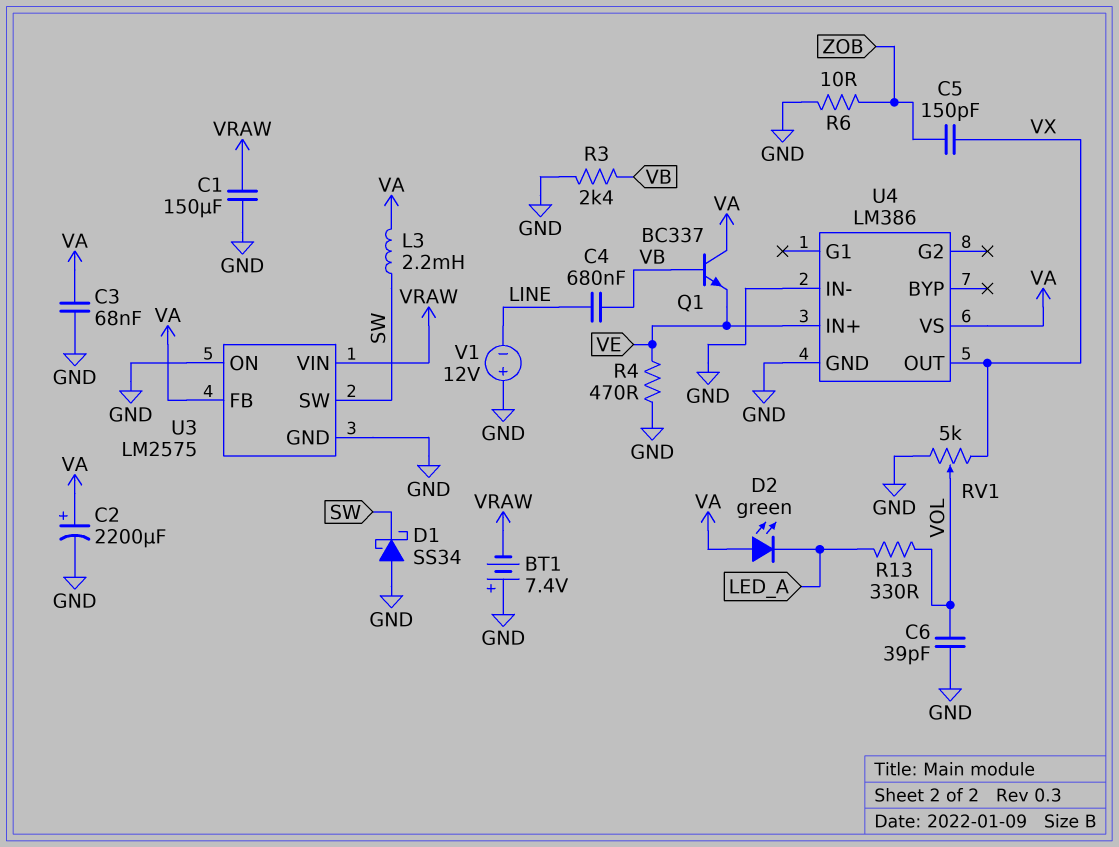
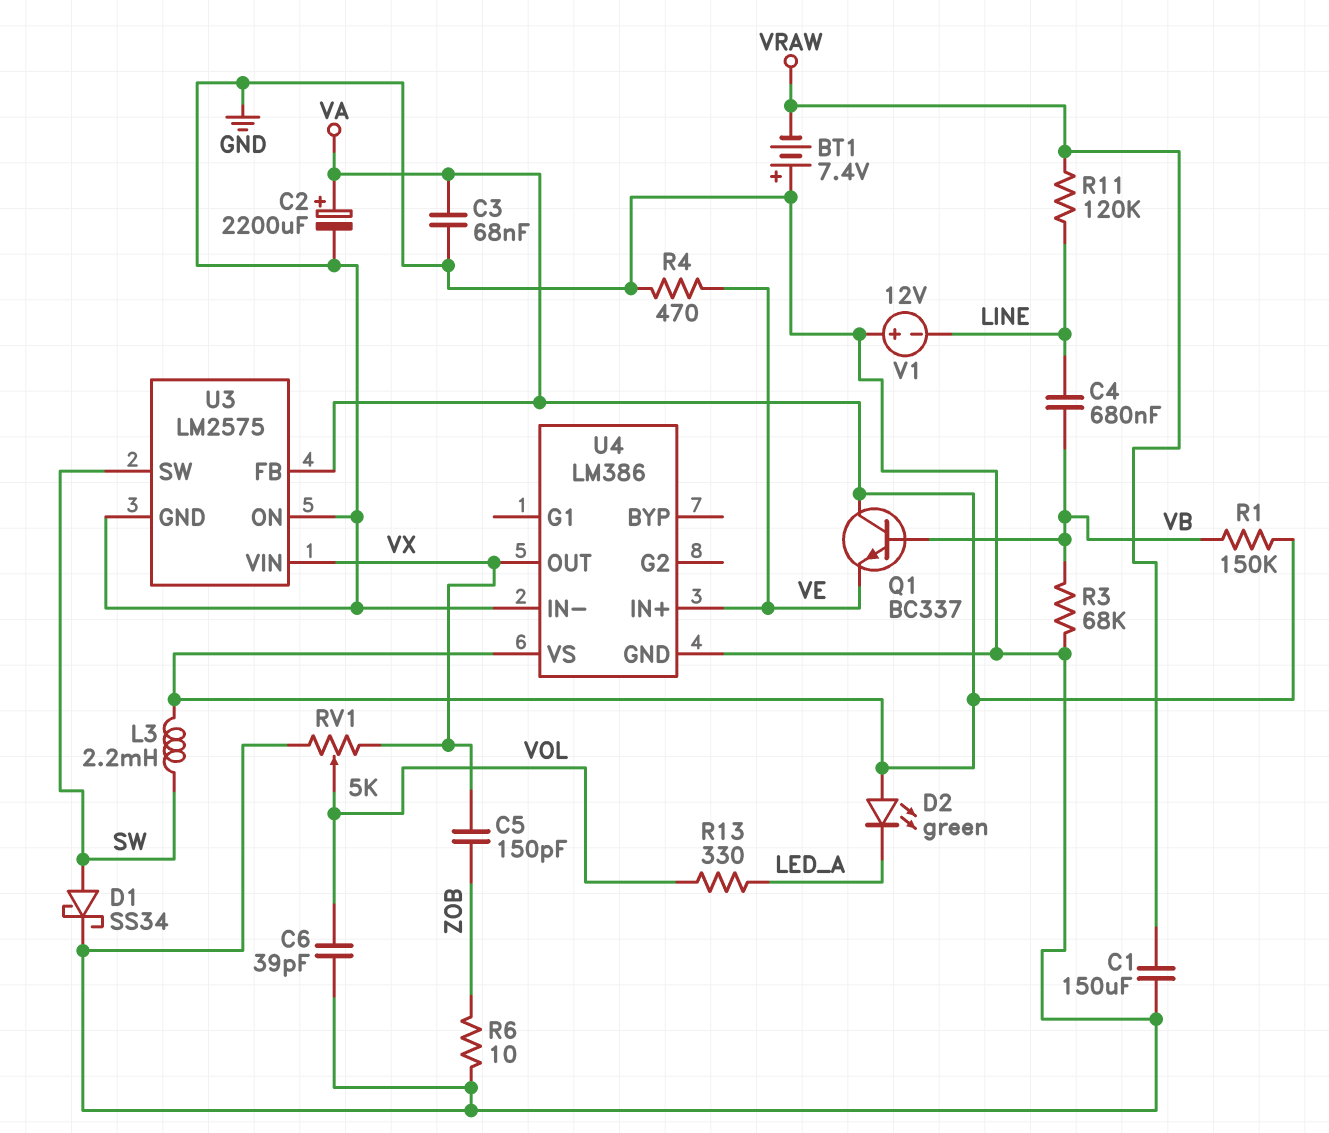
D1: schottky SS34 (A GND, K SW) -> schottky SS34 (A SW, K GND)
R1: none -> 150k (VA, VB)
R3: 2.4k (GND, VB) -> 68k (GND, VB)
R11: none -> 120k (LINE, VRAW)
U3 pin VIN: VRAW -> VX

